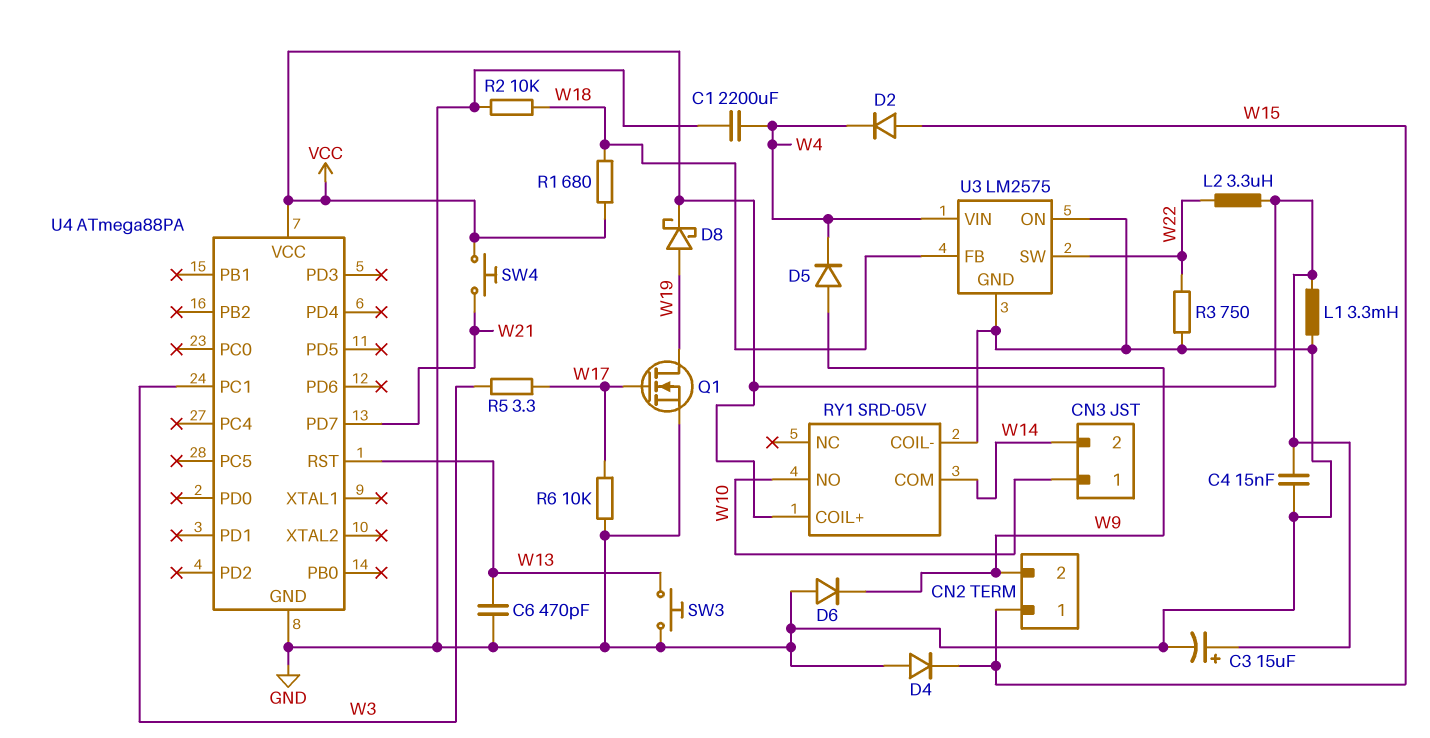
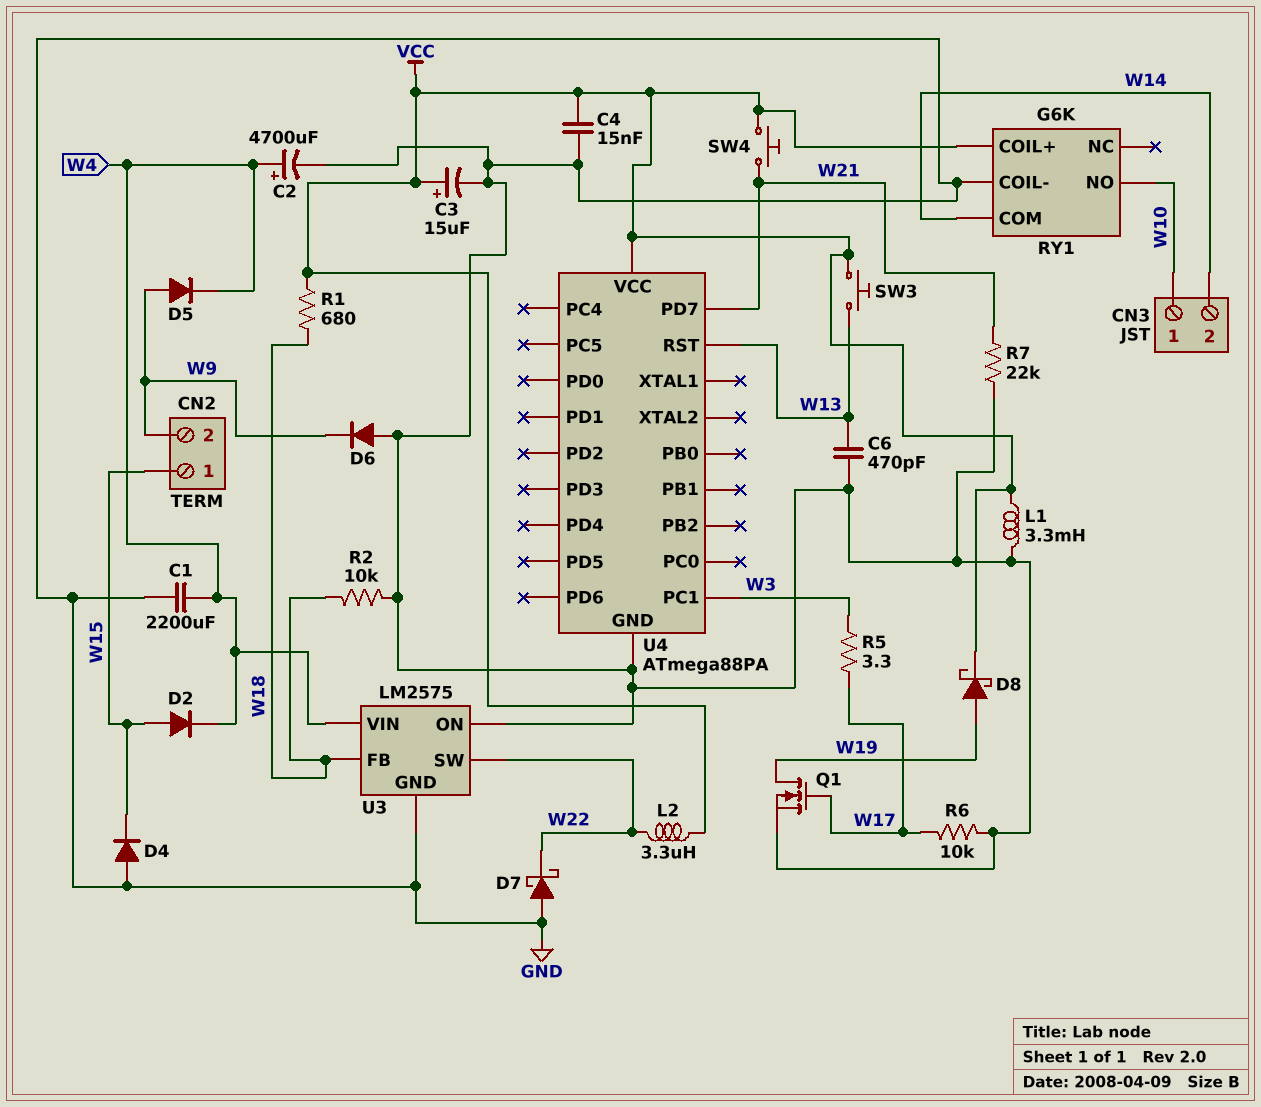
C2: none -> 4700uF (plus W4, minus GND)
D7: none -> schottky (A GND, K W22)
R3: 750 (GND, W22) -> none
R7: none -> 22k (GND, W21)
RY1: SRD-05V -> G6K
SW3: button (GND, W13) -> button (VCC, W13)

